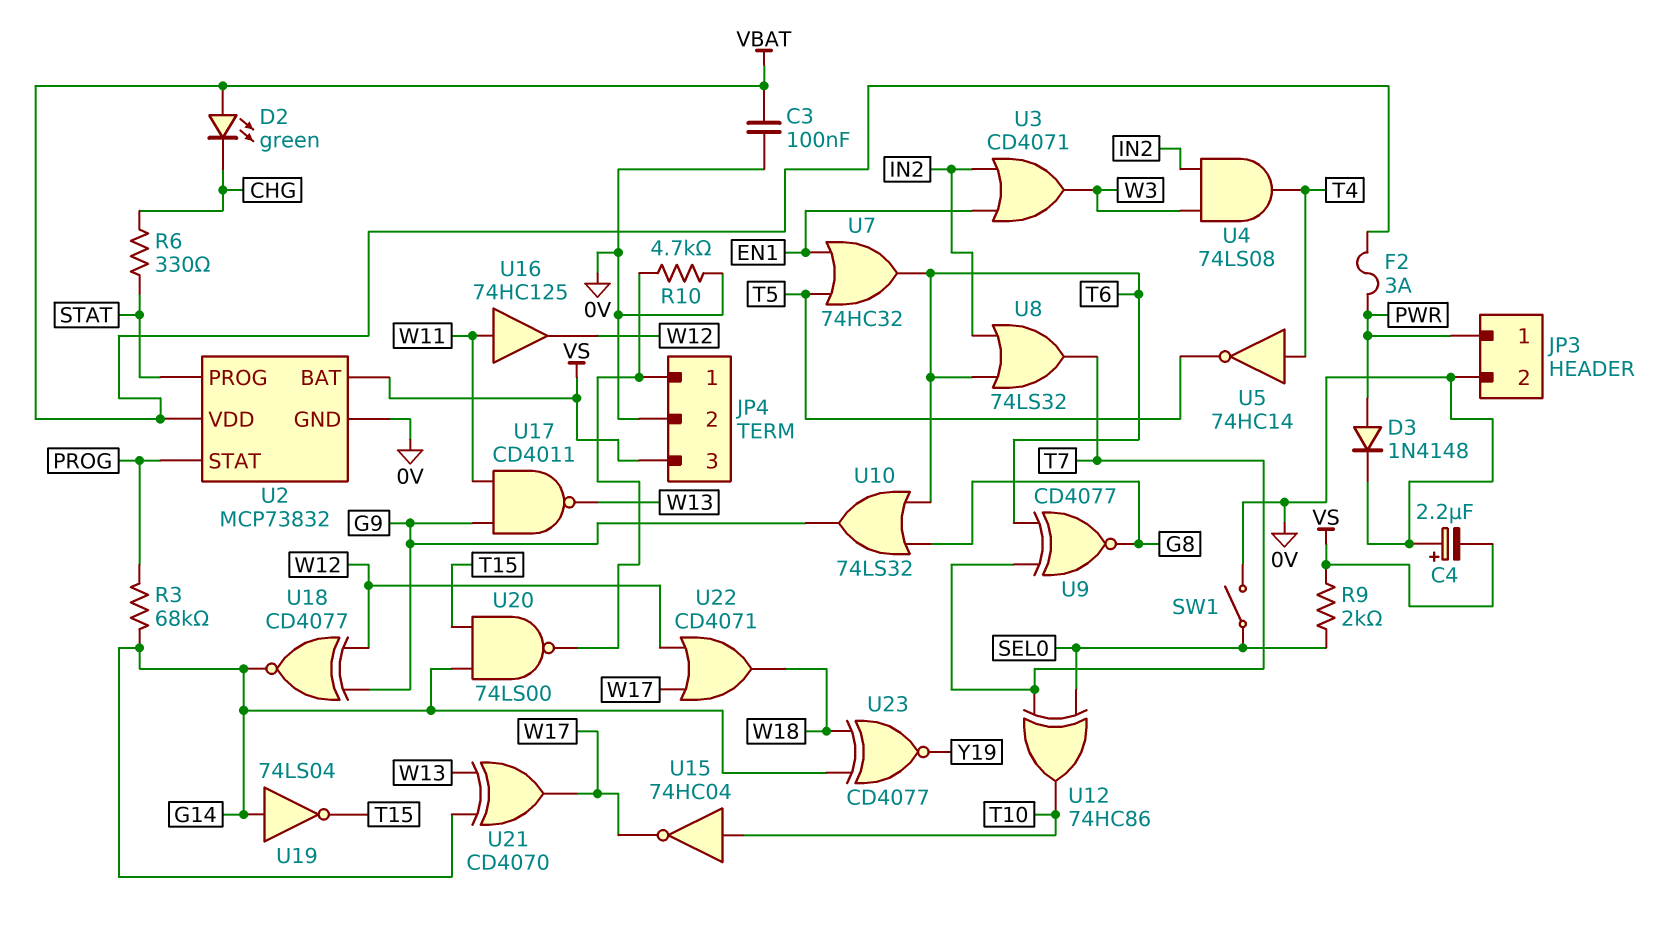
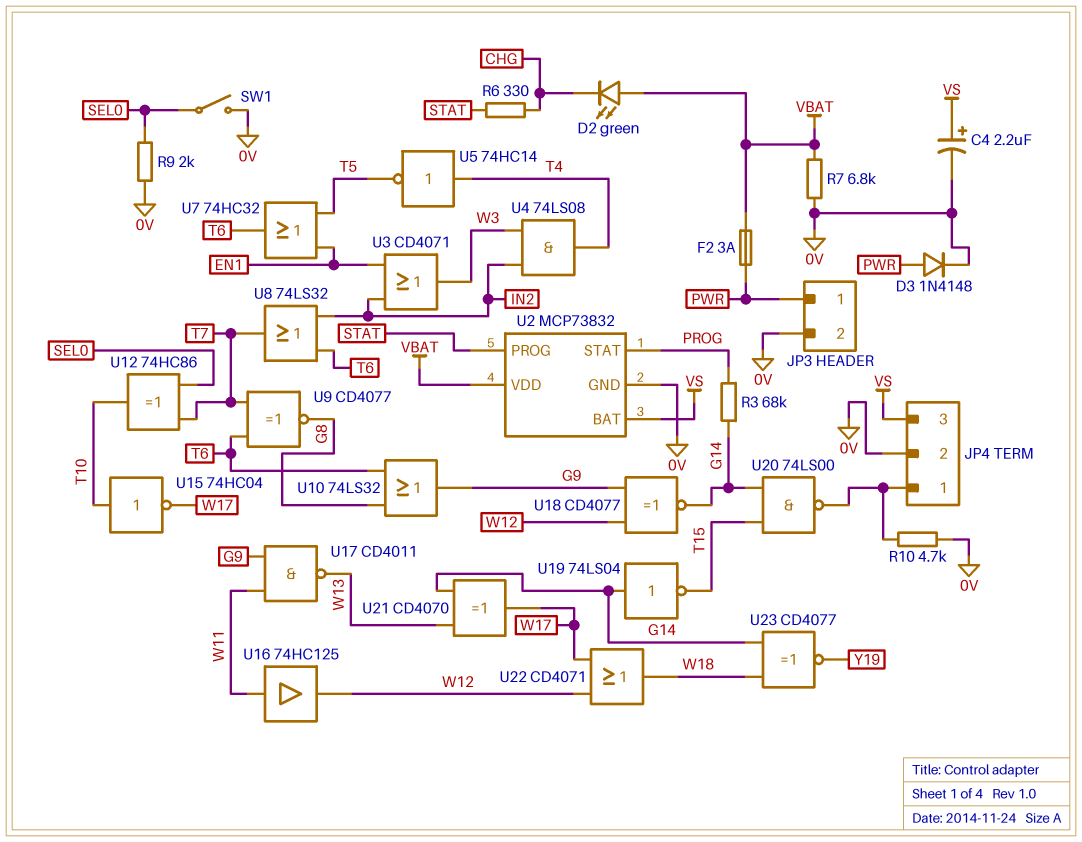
C3: 100nF (0V, VBAT) -> none
C4: 2.2uF (plus 0V, minus VS) -> 2.2uF (plus VS, minus 0V)
R7: none -> 6.8k (0V, VBAT)
R9: 2k (SEL0, VS) -> 2k (0V, SEL0)

